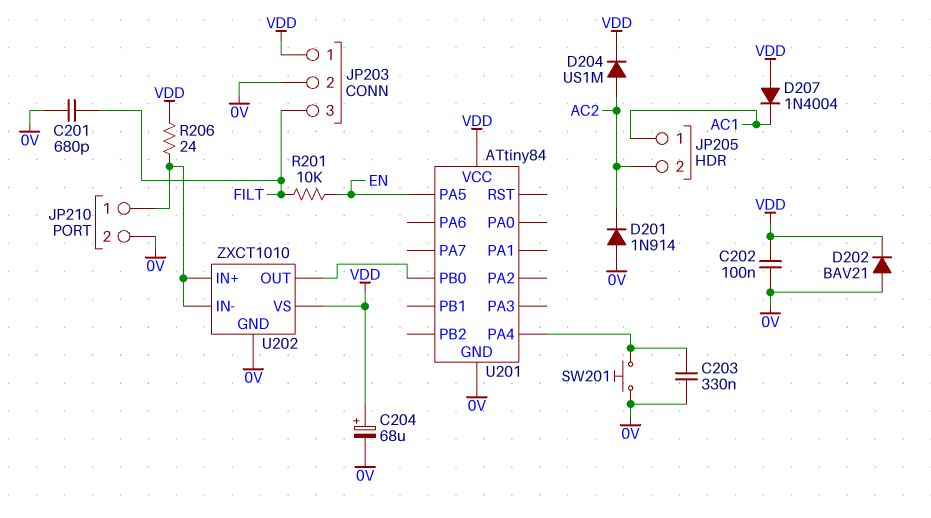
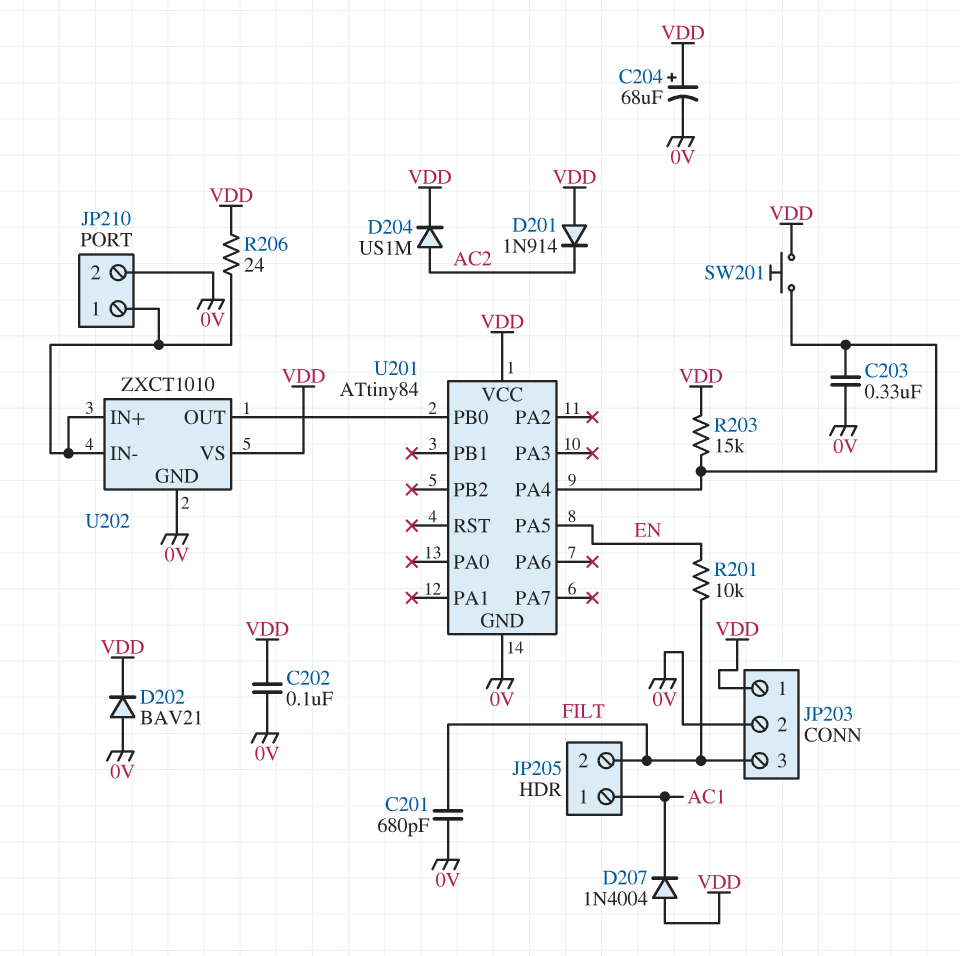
D201: diode 1N914 (A 0V, K AC2) -> diode 1N914 (A VDD, K AC2)
JP205 pin 2: AC2 -> FILT
R203: none -> 15k (U201/PA4, VDD)
SW201: button (0V, U201/PA4) -> button (U201/PA4, VDD)

